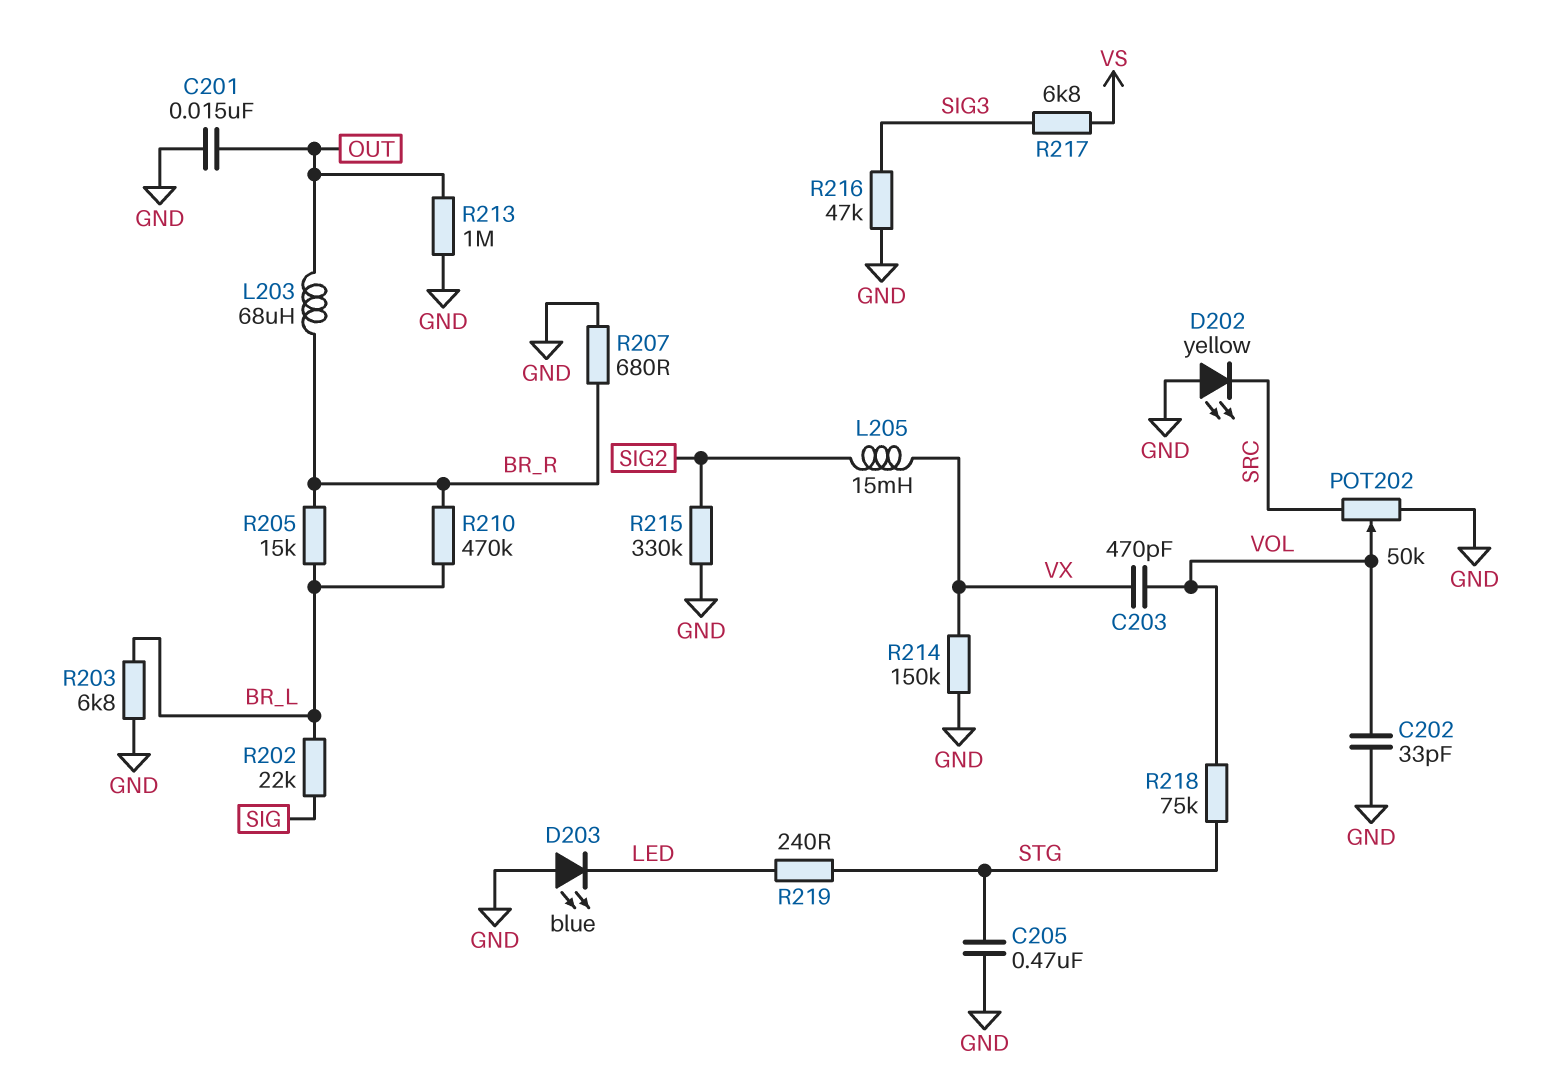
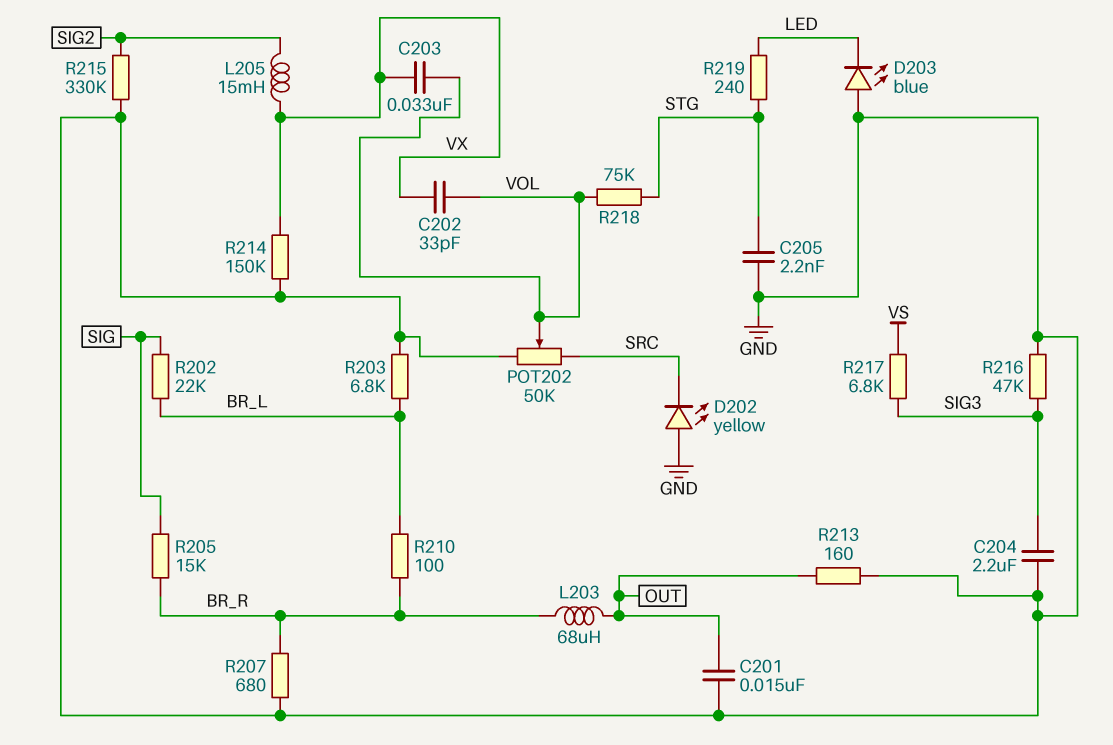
C202: 33pF (GND, VOL) -> 33pF (VOL, VX)
C203: 470pF (VOL, VX) -> 33nF (VOL, VX)
C204: none -> 2.2uF (GND, SIG3)
C205: 470nF (GND, STG) -> 2.2nF (GND, STG)
R205: 15k (BR_L, BR_R) -> 15k (BR_R, SIG)
R210: 470k (BR_L, BR_R) -> 100 (BR_L, BR_R)
R213: 1M (GND, OUT) -> 160 (GND, OUT)

